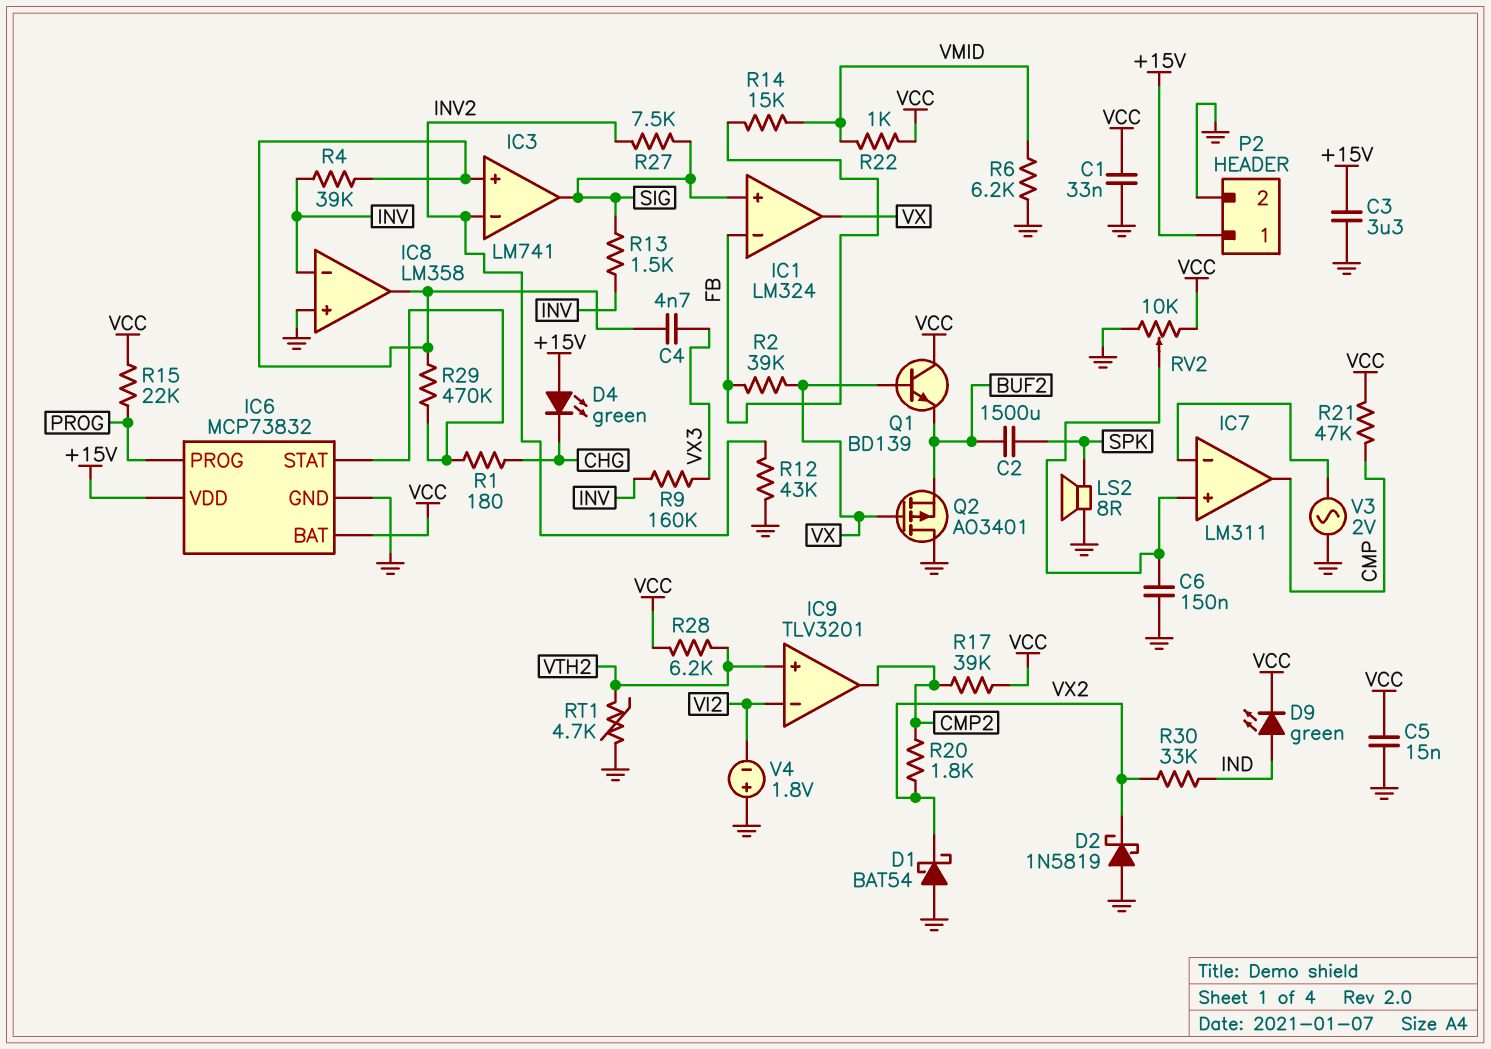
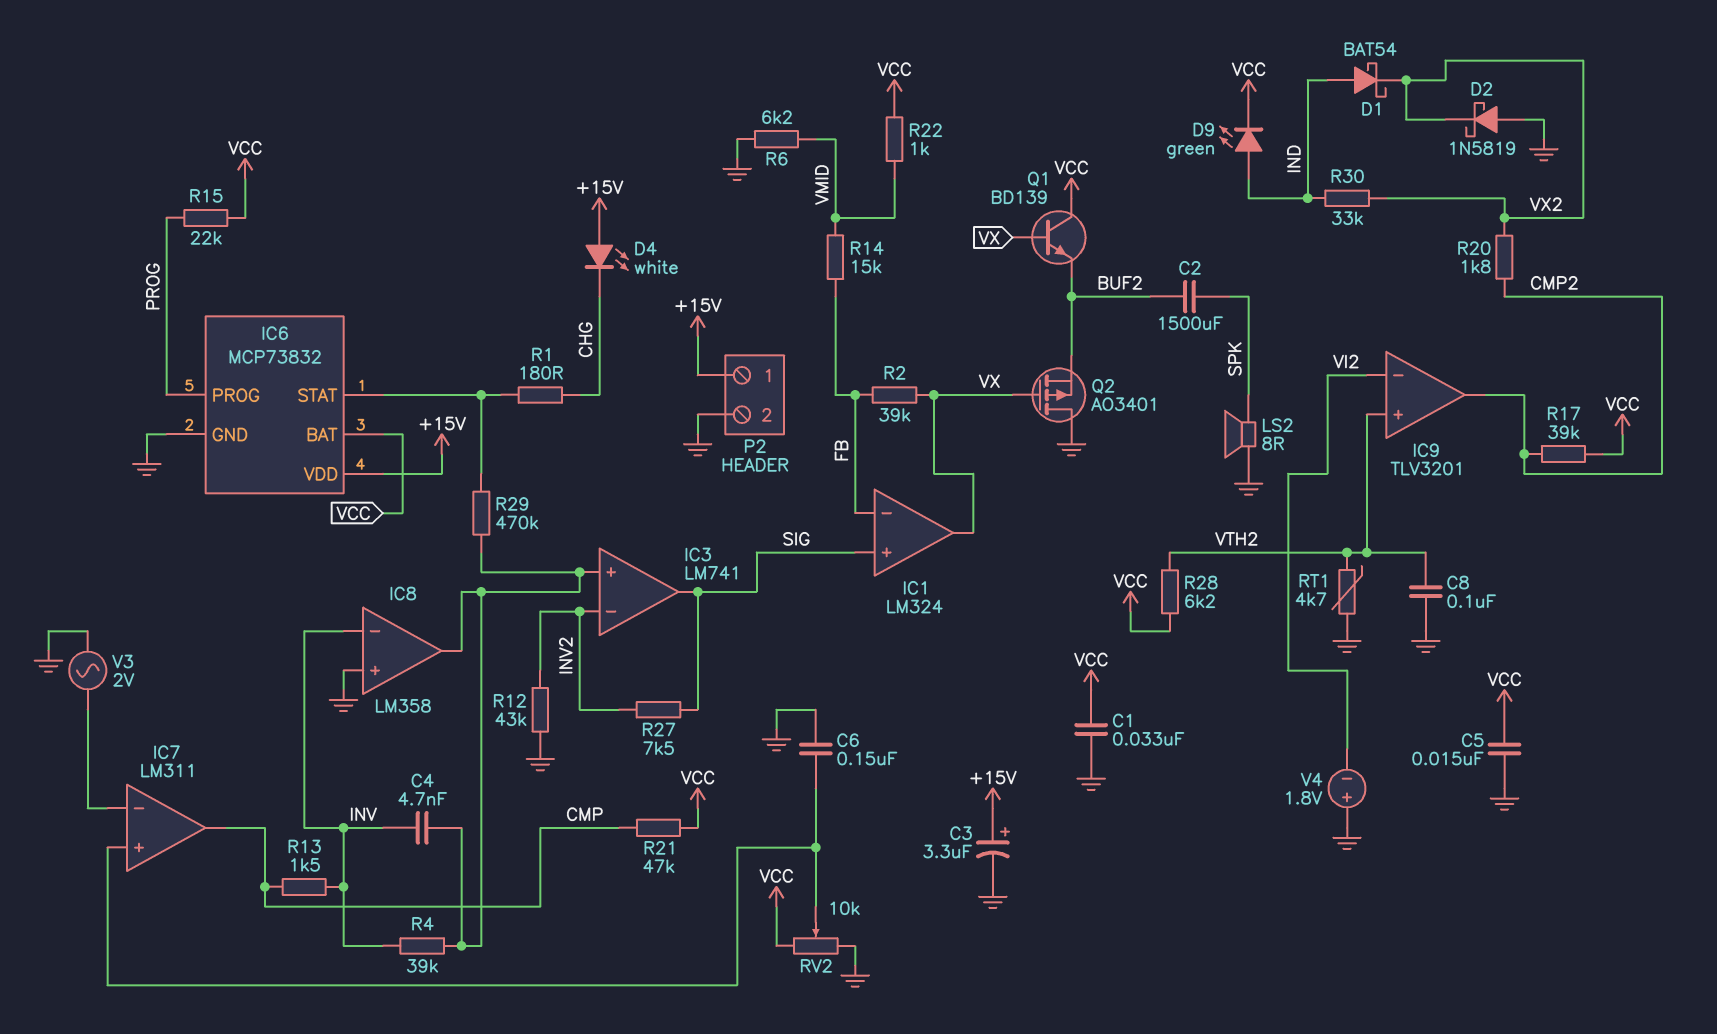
C3: 3.3uF (+15V, GND) -> 3.3uF (plus +15V, minus GND)
C4: 4.7nF (IC3/in+, VX3) -> 4.7nF (IC3/in+, INV)
C8: none -> 100nF (GND, VTH2)
D1: schottky BAT54 (A GND, K VX2) -> schottky BAT54 (A IND, K VX2)
D4: LED green (A +15V, K CHG) -> LED white (A +15V, K CHG)
R9: 160k (INV, VX3) -> none
R13: 1.5k (INV, SIG) -> 1.5k (CMP, INV)

